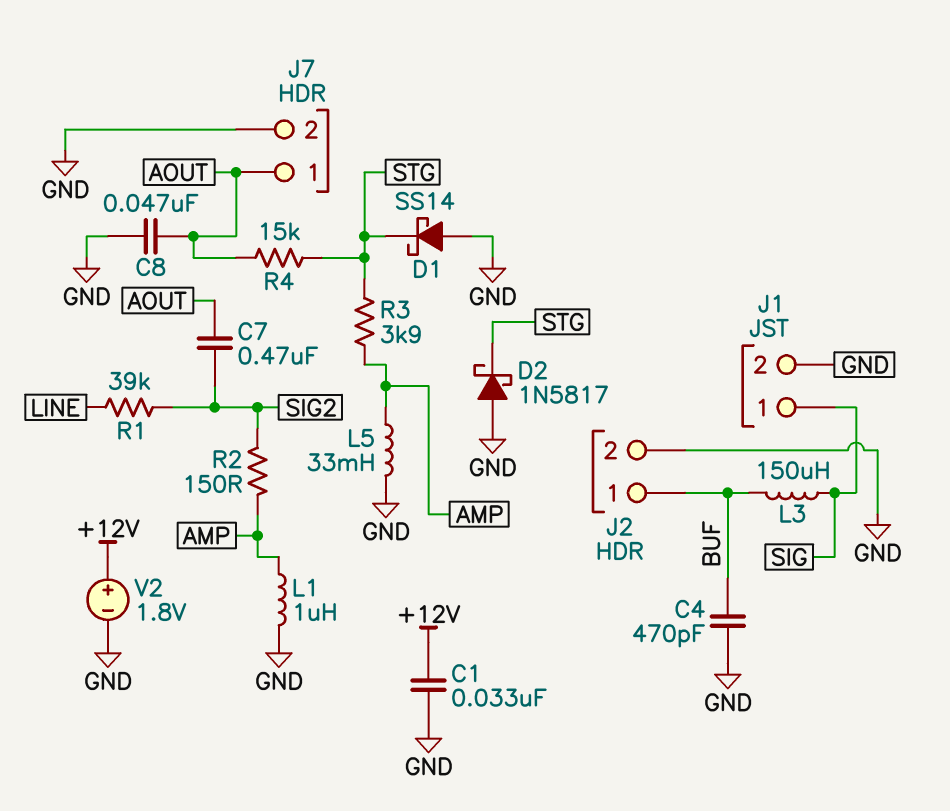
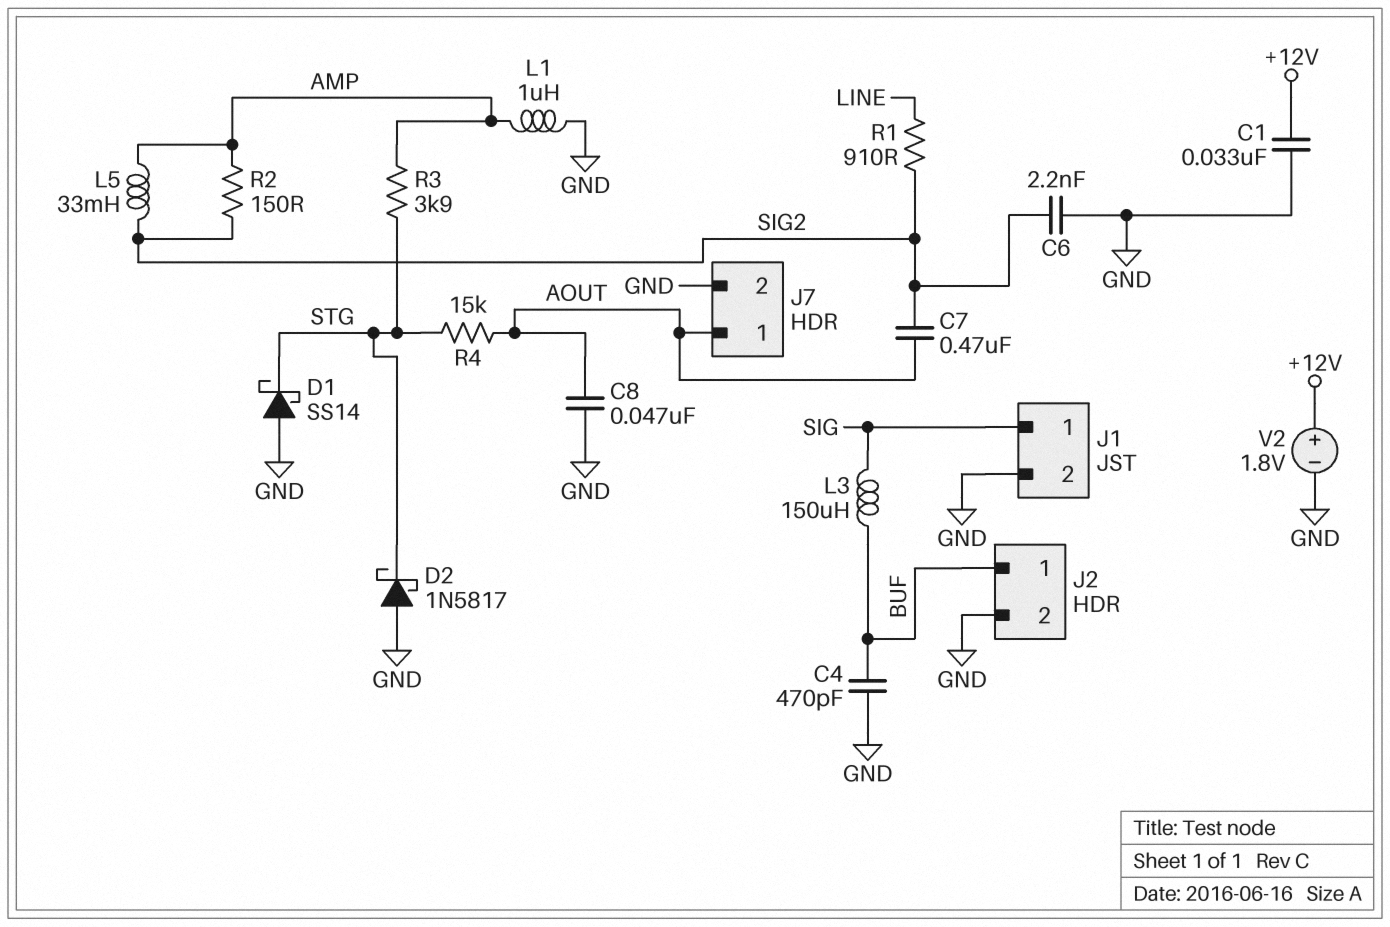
C6: none -> 2.2nF (GND, SIG2)
L5: 33mH (AMP, GND) -> 33mH (AMP, SIG2)
R1: 39k (LINE, SIG2) -> 910 (LINE, SIG2)

